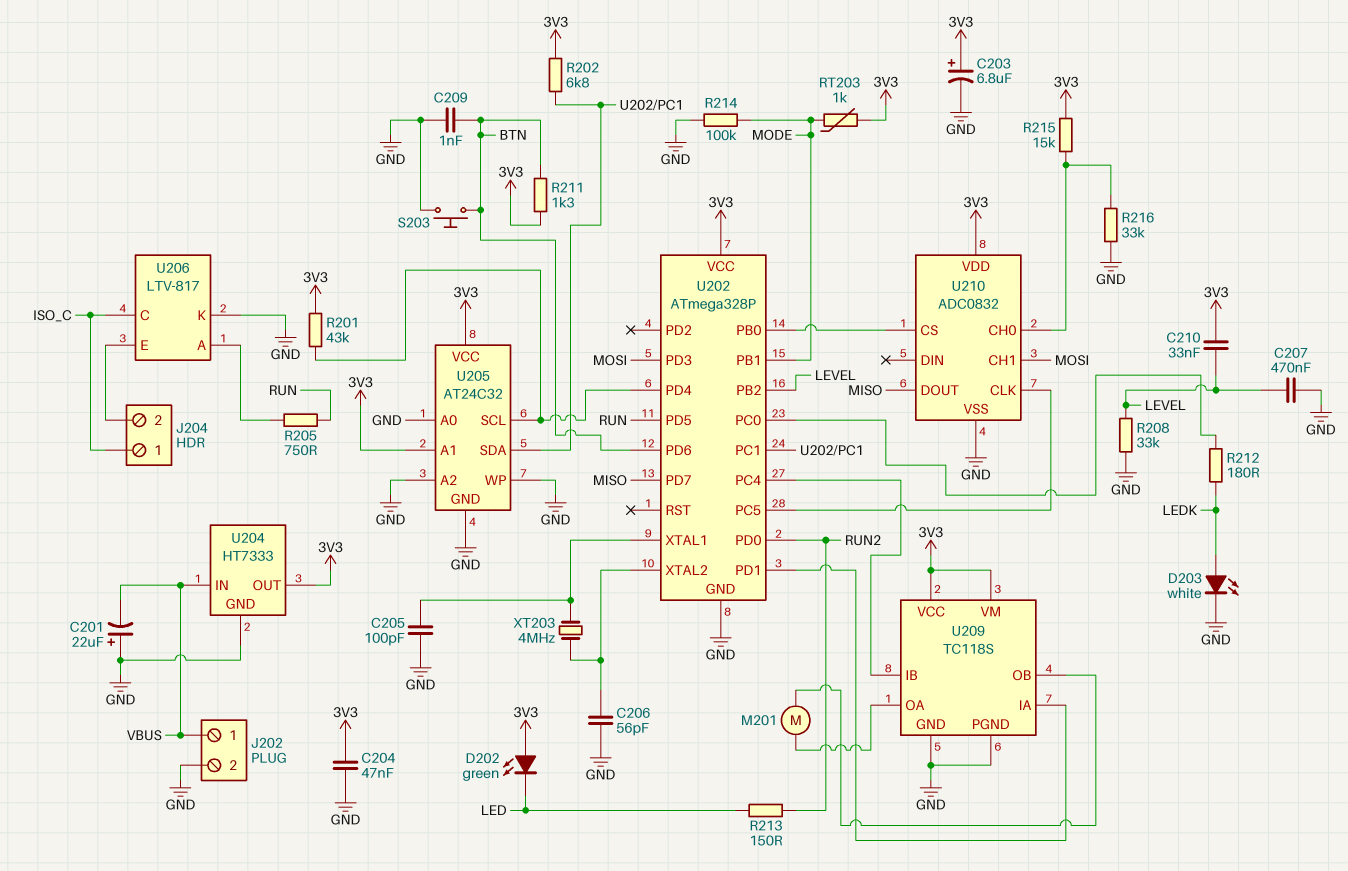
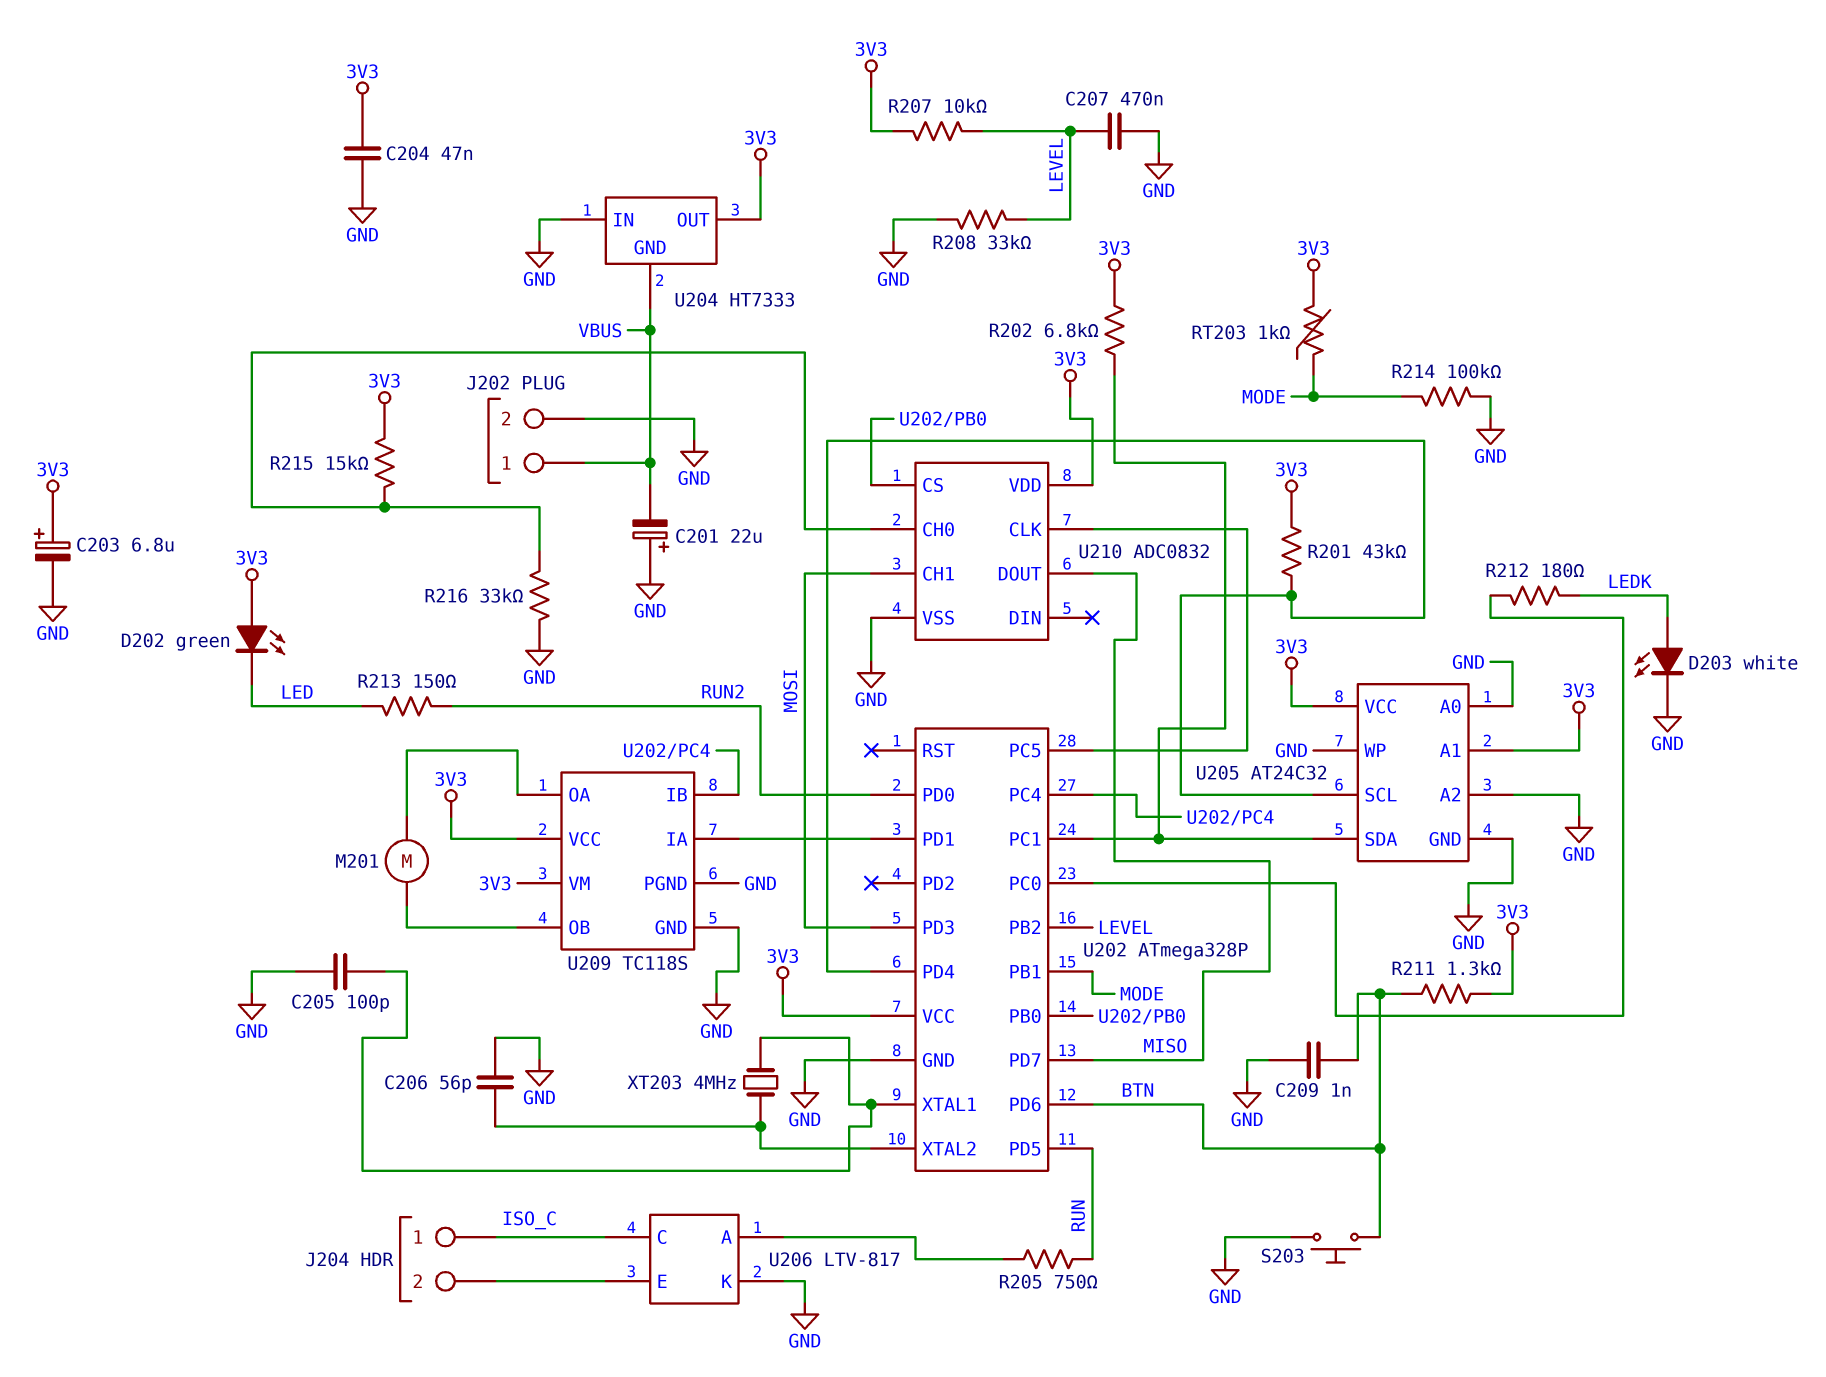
C210: 33nF (3V3, LEVEL) -> none
R207: none -> 10k (3V3, LEVEL)
U204 pin GND: GND -> VBUS
U204 pin IN: VBUS -> GND

